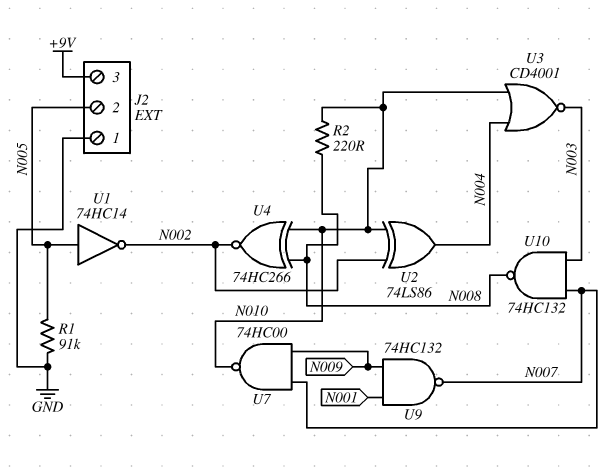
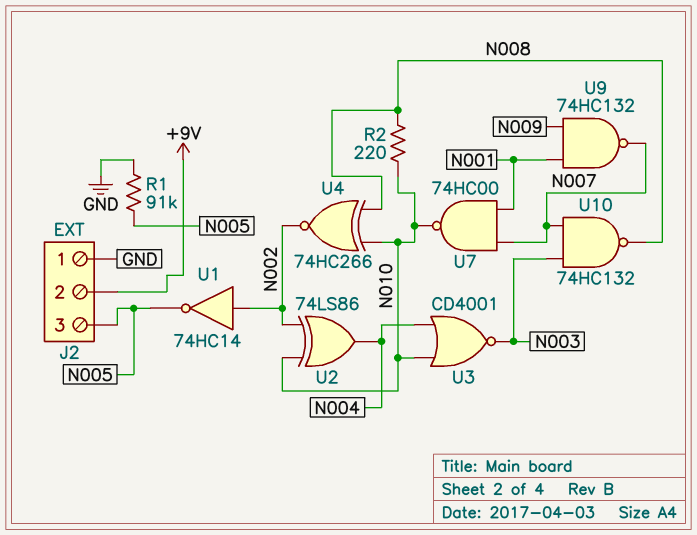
J2 pin 2: N005 -> +9V
J2 pin 3: +9V -> N005
U1: NOT 74HC14 (in N005, out N002) -> NOT 74HC14 (in N002, out N005)
U7: NAND 74HC00 (in N007, in N009, out N010) -> NAND 74HC00 (in N001, in N007, out N010)

